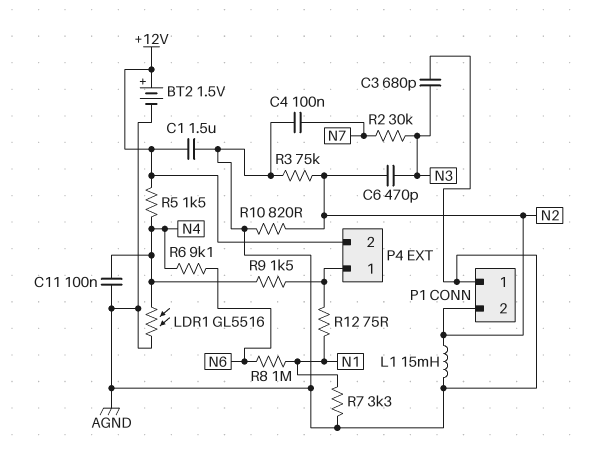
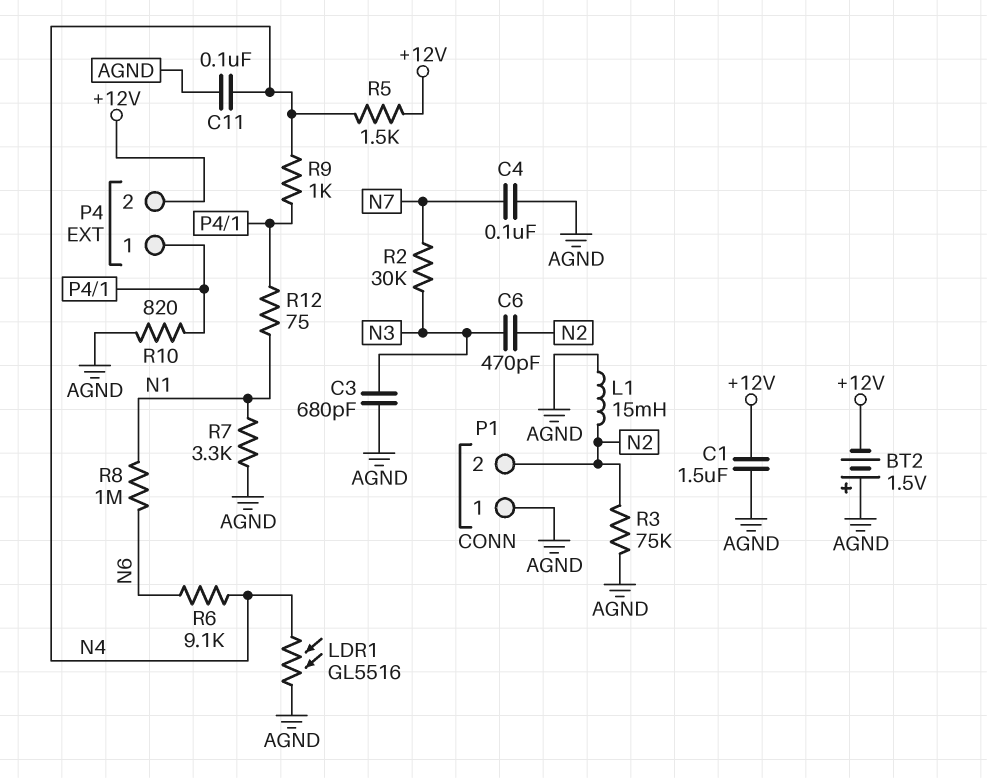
BT2: 1.5V (plus +12V, minus AGND) -> 1.5V (plus AGND, minus +12V)
R9: 1.5k (N4, P4/1) -> 1k (N4, P4/1)
R10: 820 (AGND, N2) -> 820 (AGND, P4/1)

